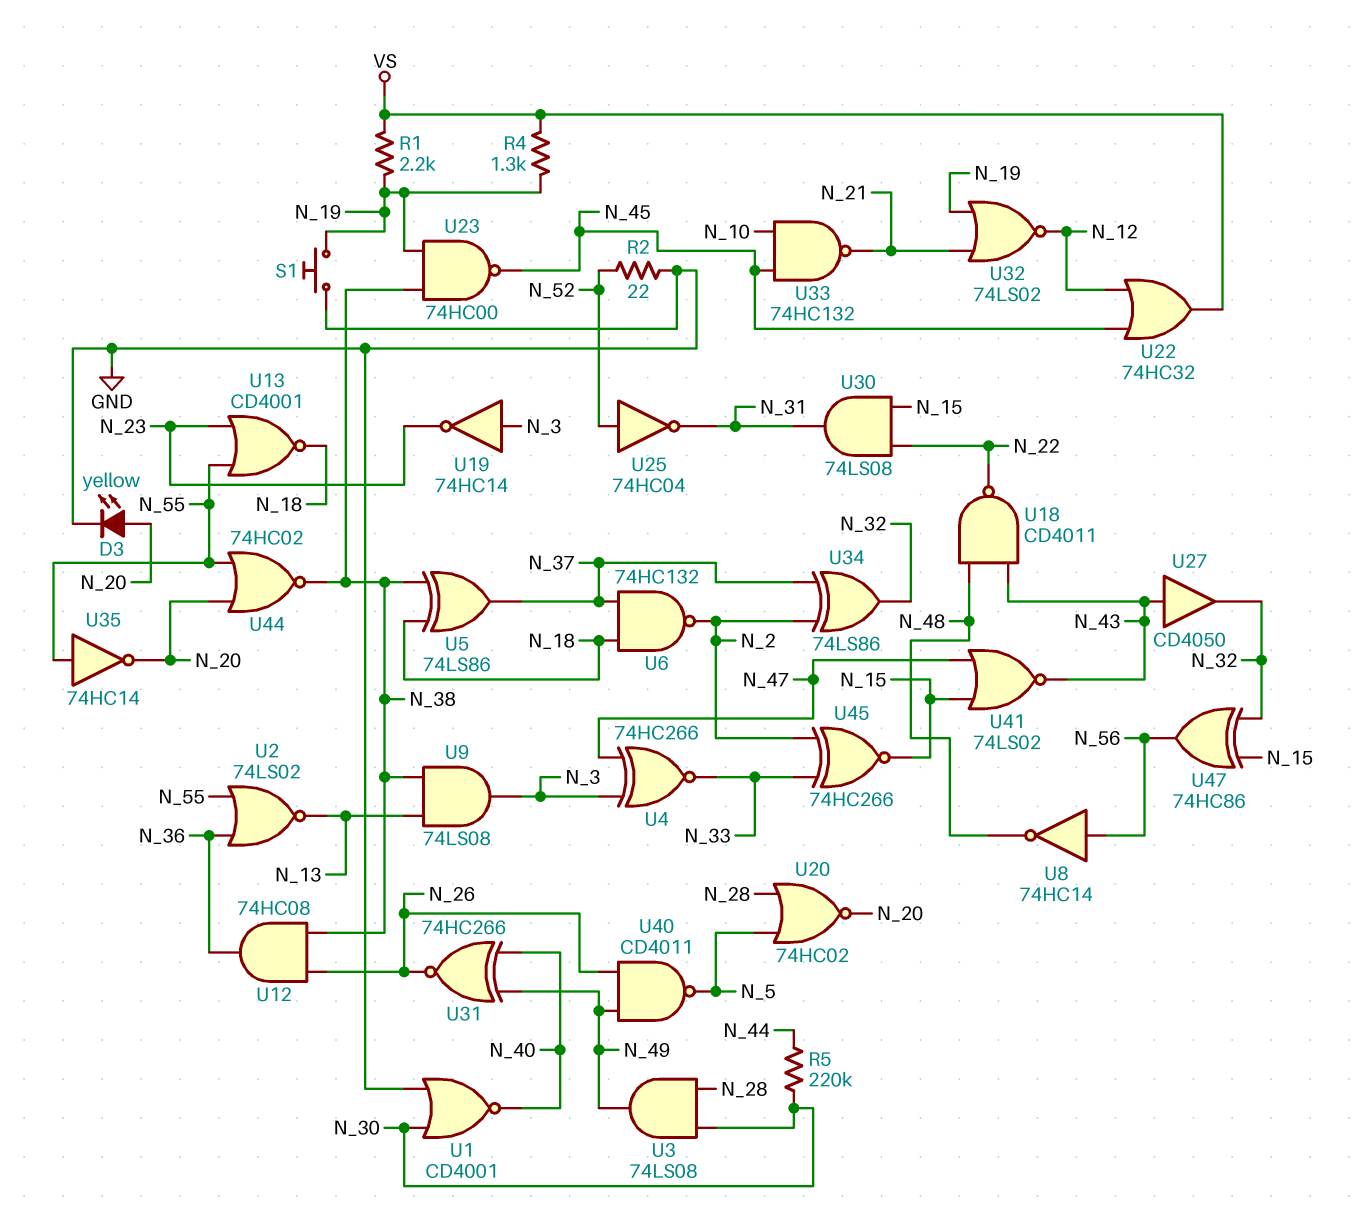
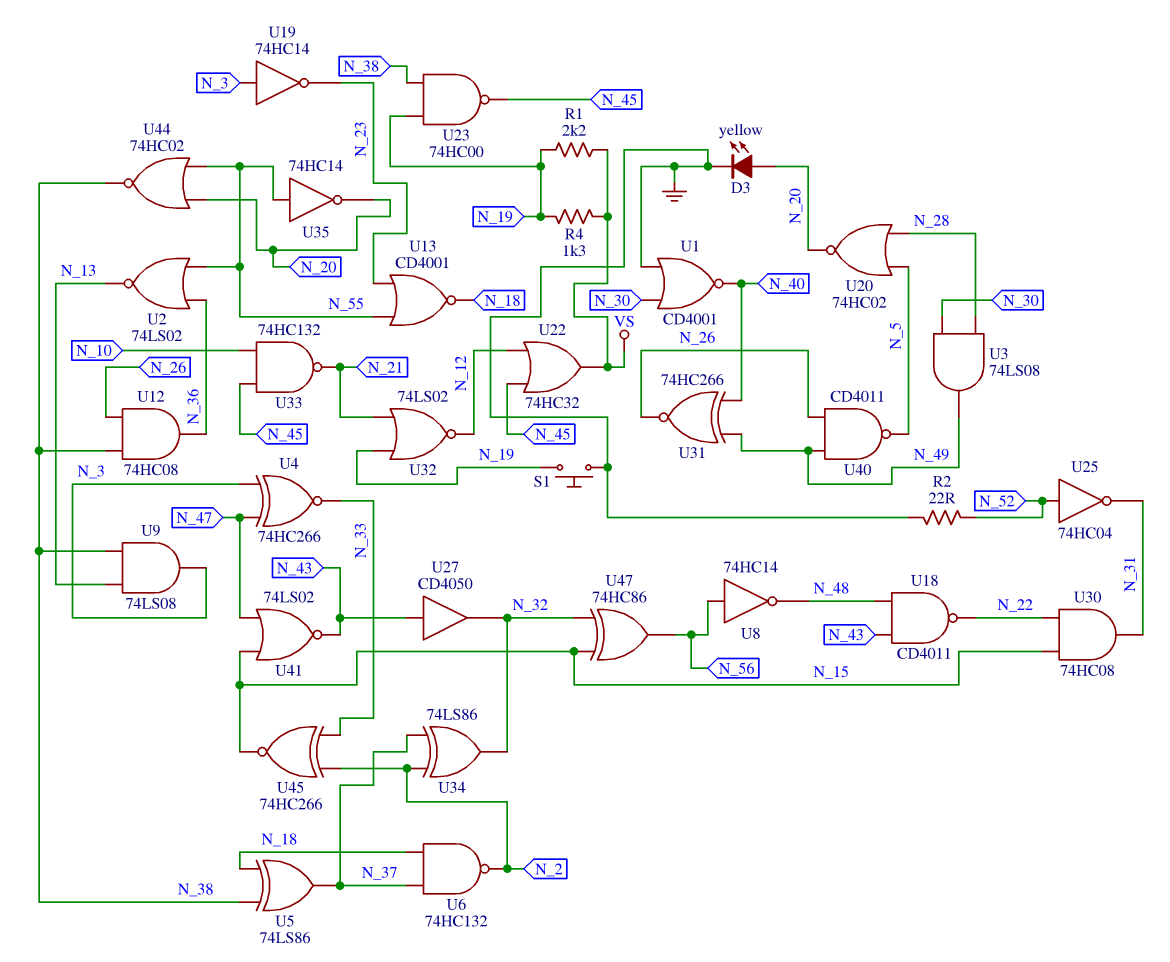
R5: 220k (N_30, N_44) -> none
U30: AND 74LS08 (in N_15, in N_22, out N_31) -> AND 74HC08 (in N_15, in N_22, out N_31)

